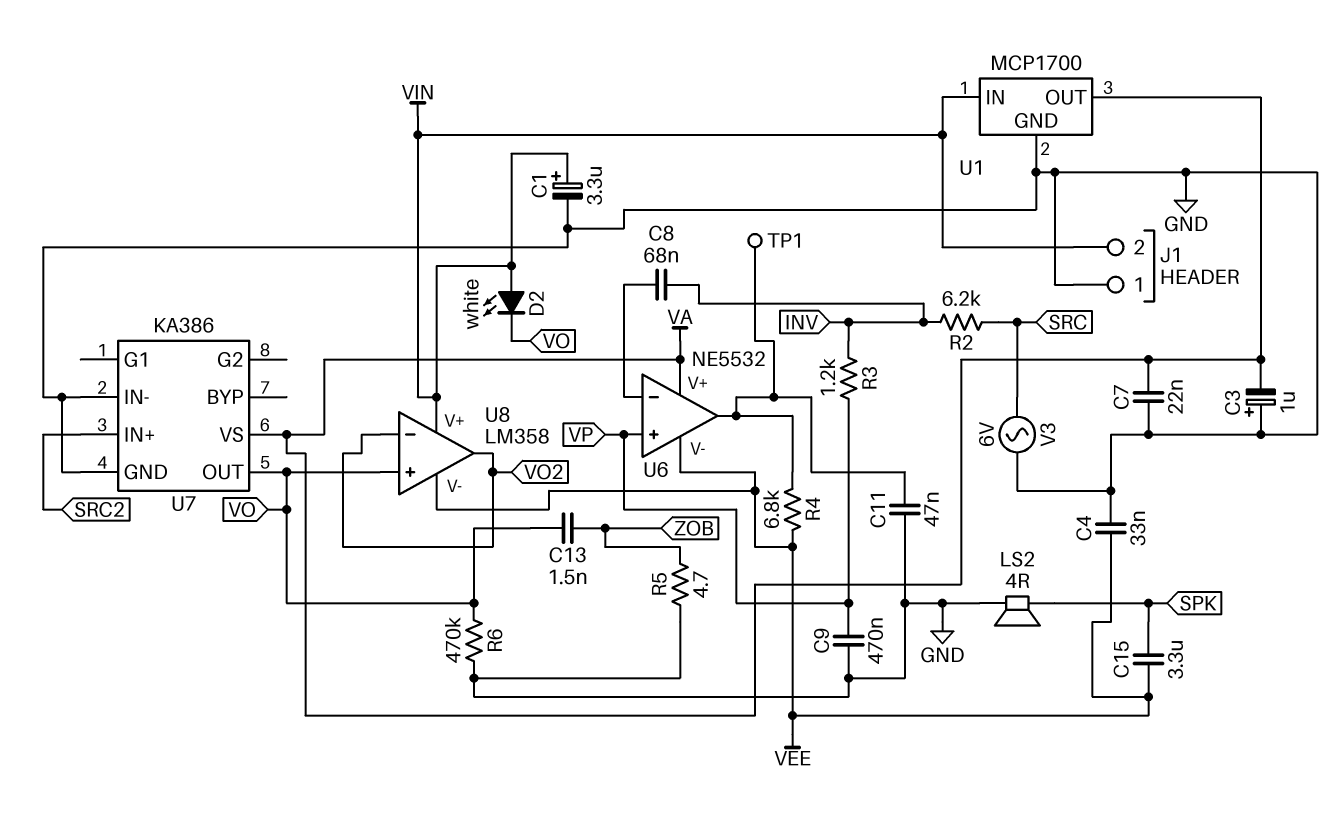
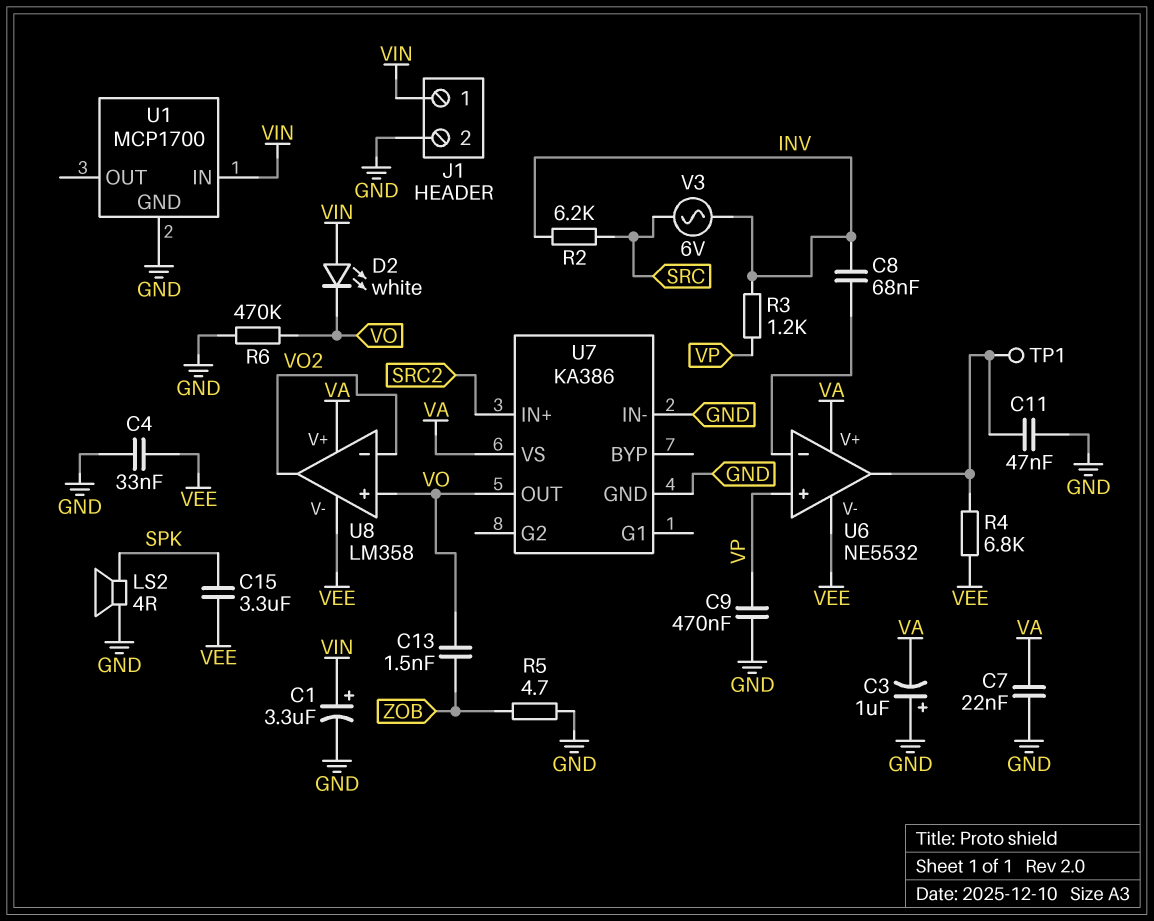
J1 pin 1: GND -> VIN
J1 pin 2: VIN -> GND
U1 pin OUT: VA -> none
U8 pin V+: VIN -> VA
V3: AC 6V (GND, SRC) -> AC 6V (INV, SRC)

